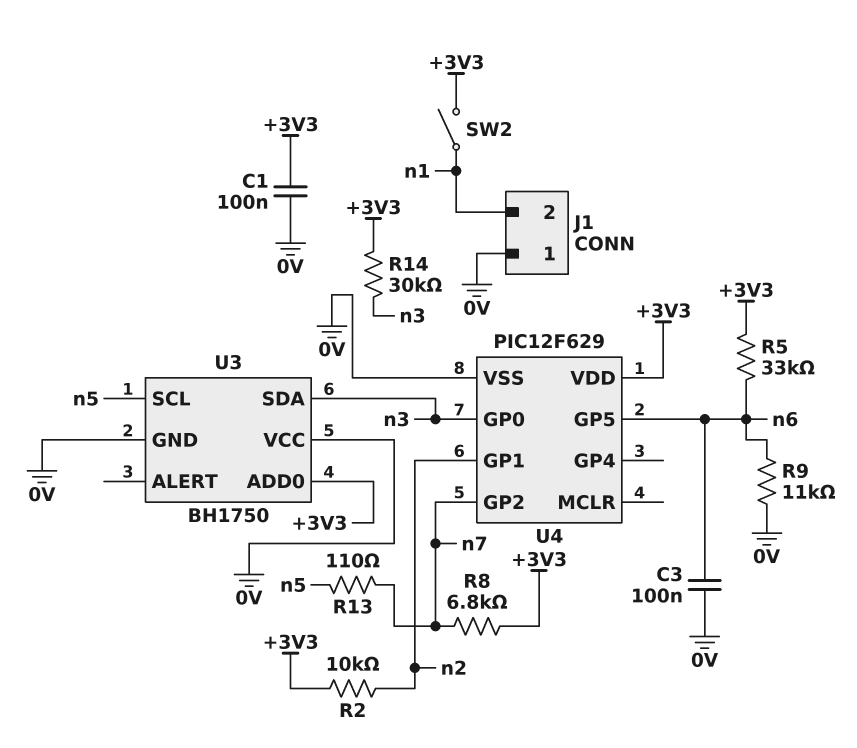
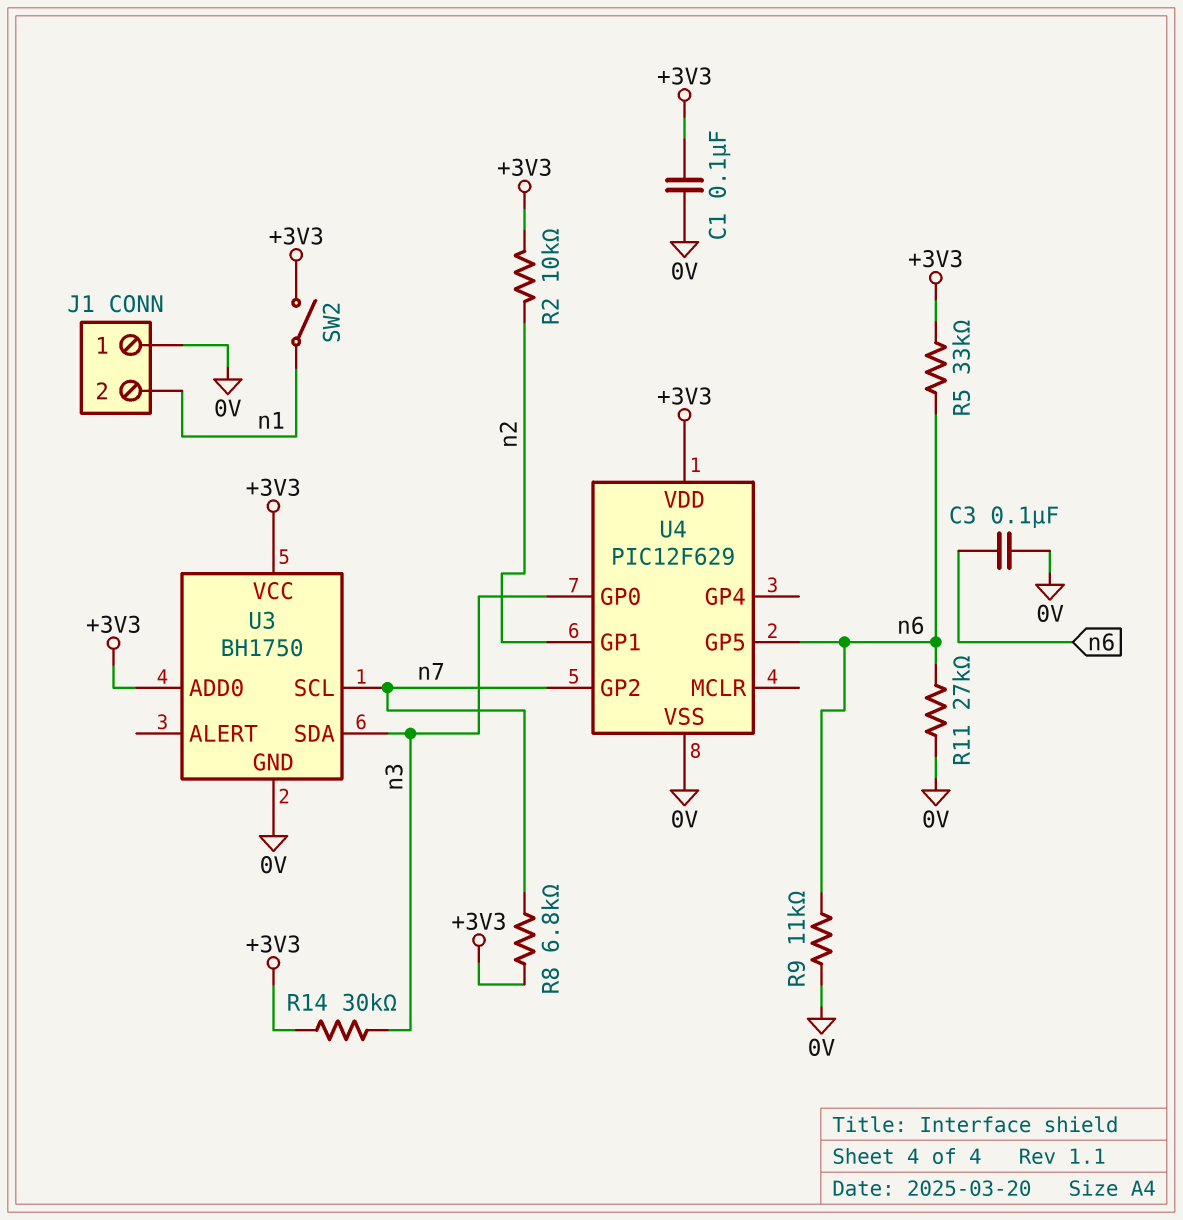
R11: none -> 27k (0V, n6)
R13: 110 (n5, n7) -> none
U3 pin SCL: n5 -> n7
U3 pin VCC: 0V -> +3V3

